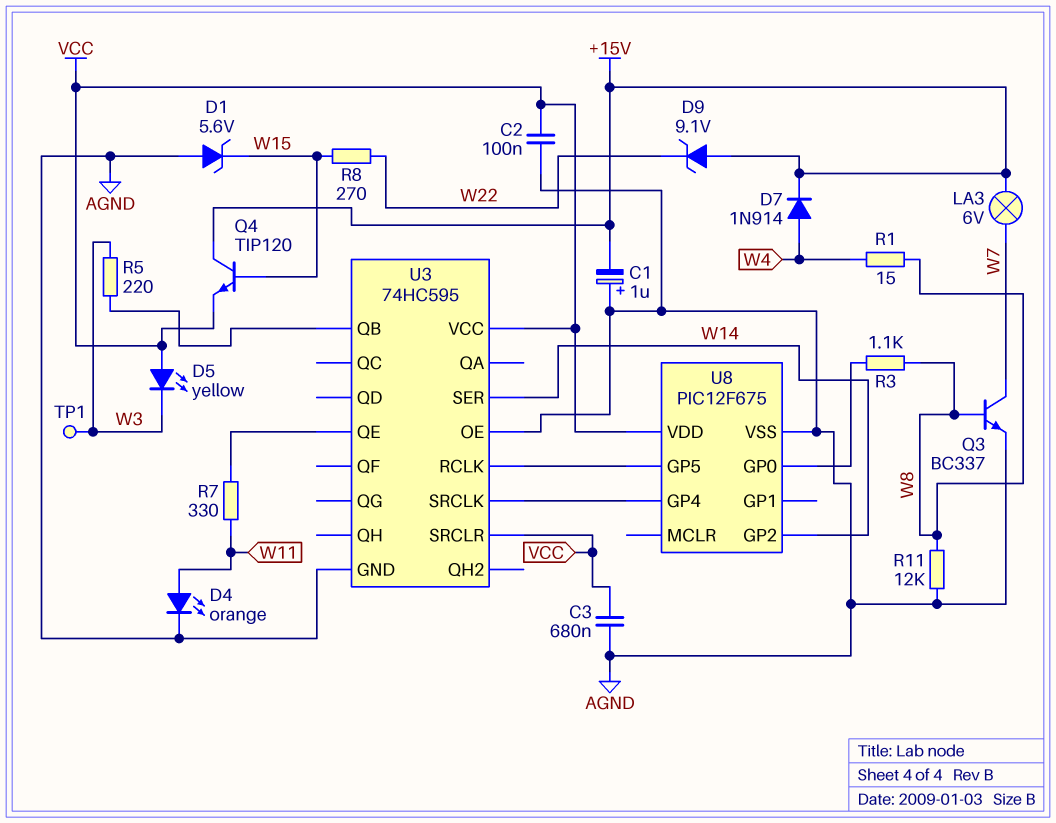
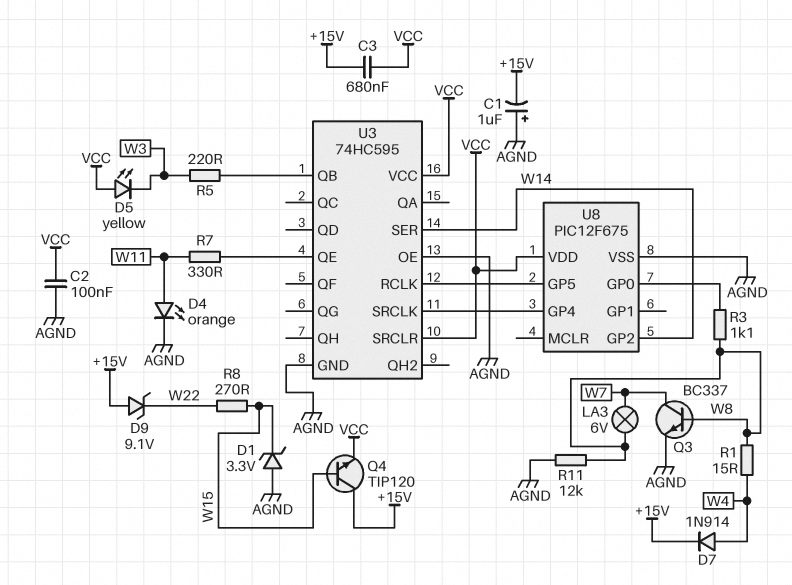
C3: 680nF (AGND, VCC) -> 680nF (+15V, VCC)
D1: zener 5.6V (A AGND, K W15) -> zener 3.3V (A AGND, K W15)
LA3: lamp 6V (+15V, W7) -> lamp 6V (W7, W8)
TP1: test point (W3) -> none

